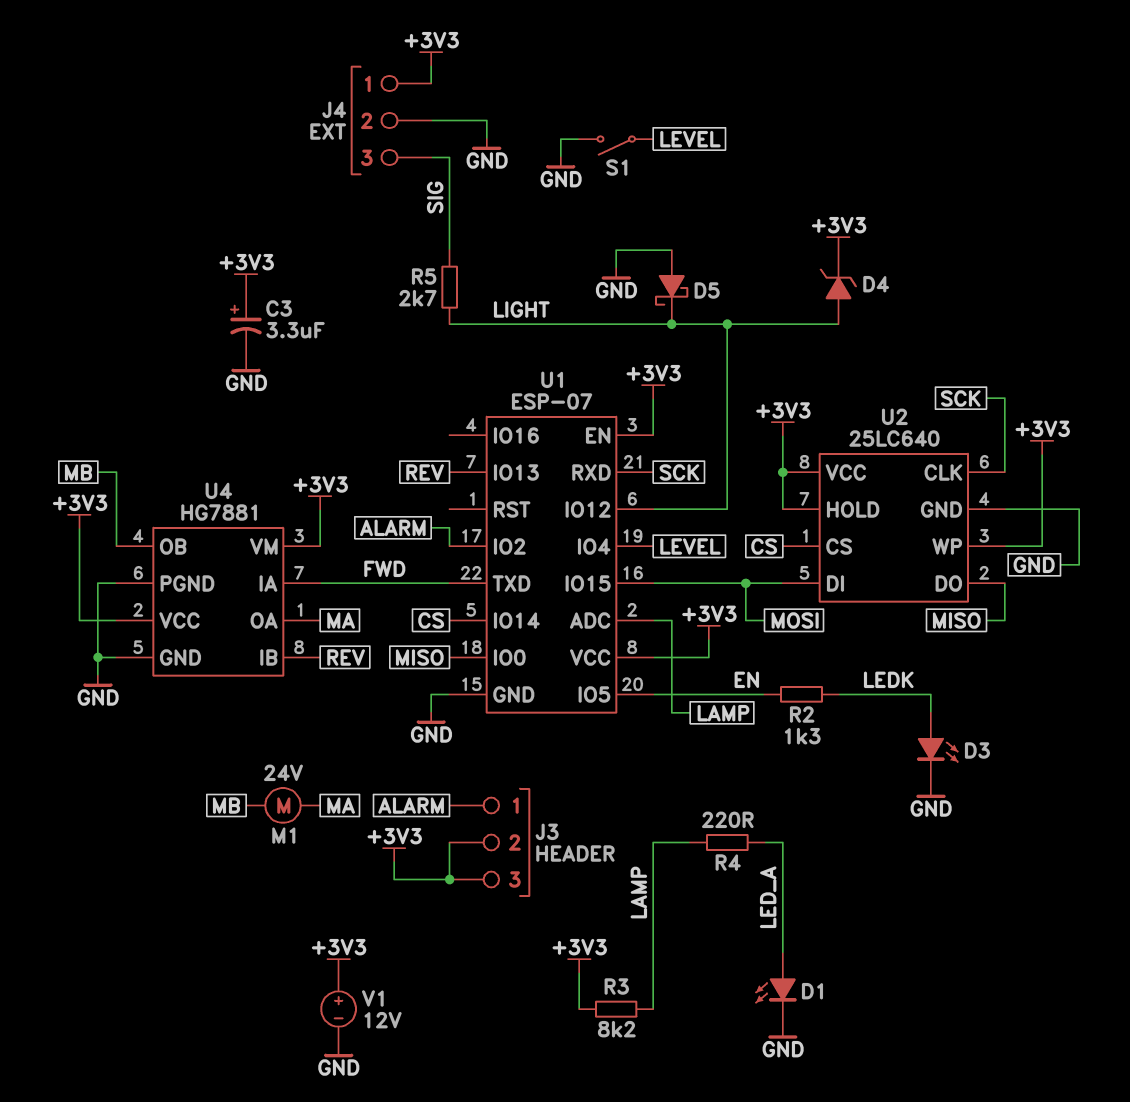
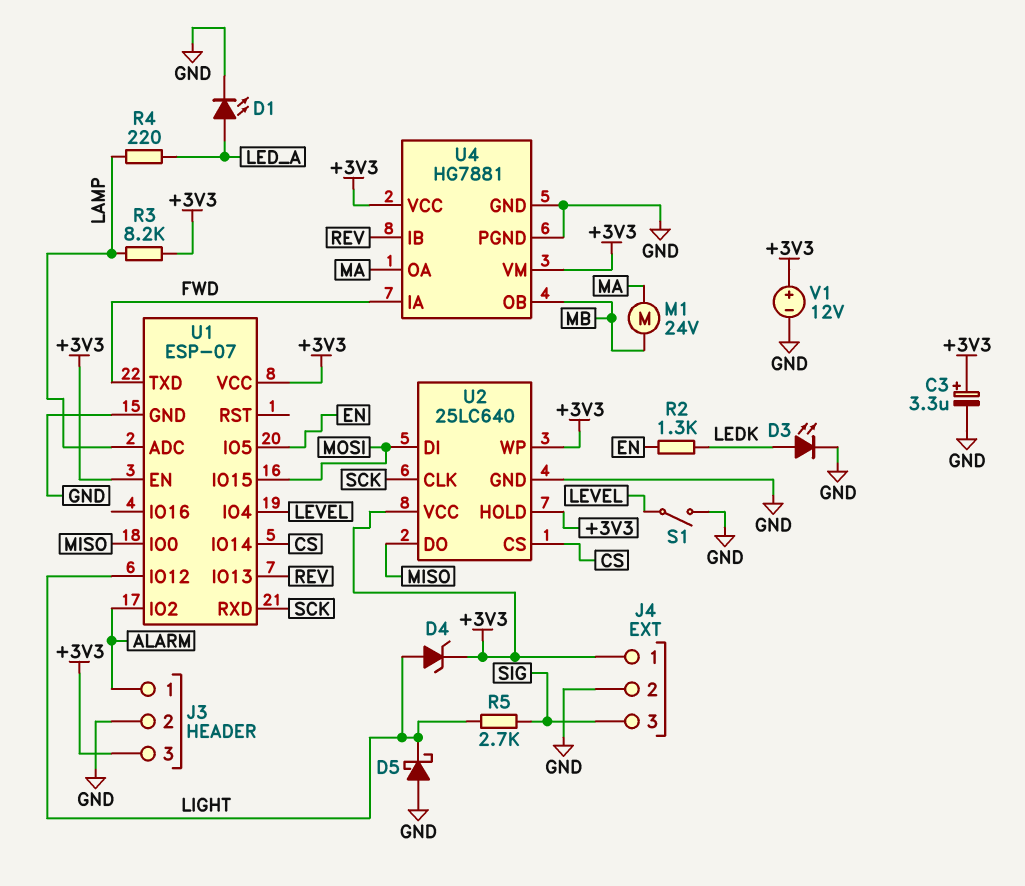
J3 pin 2: +3V3 -> GND

